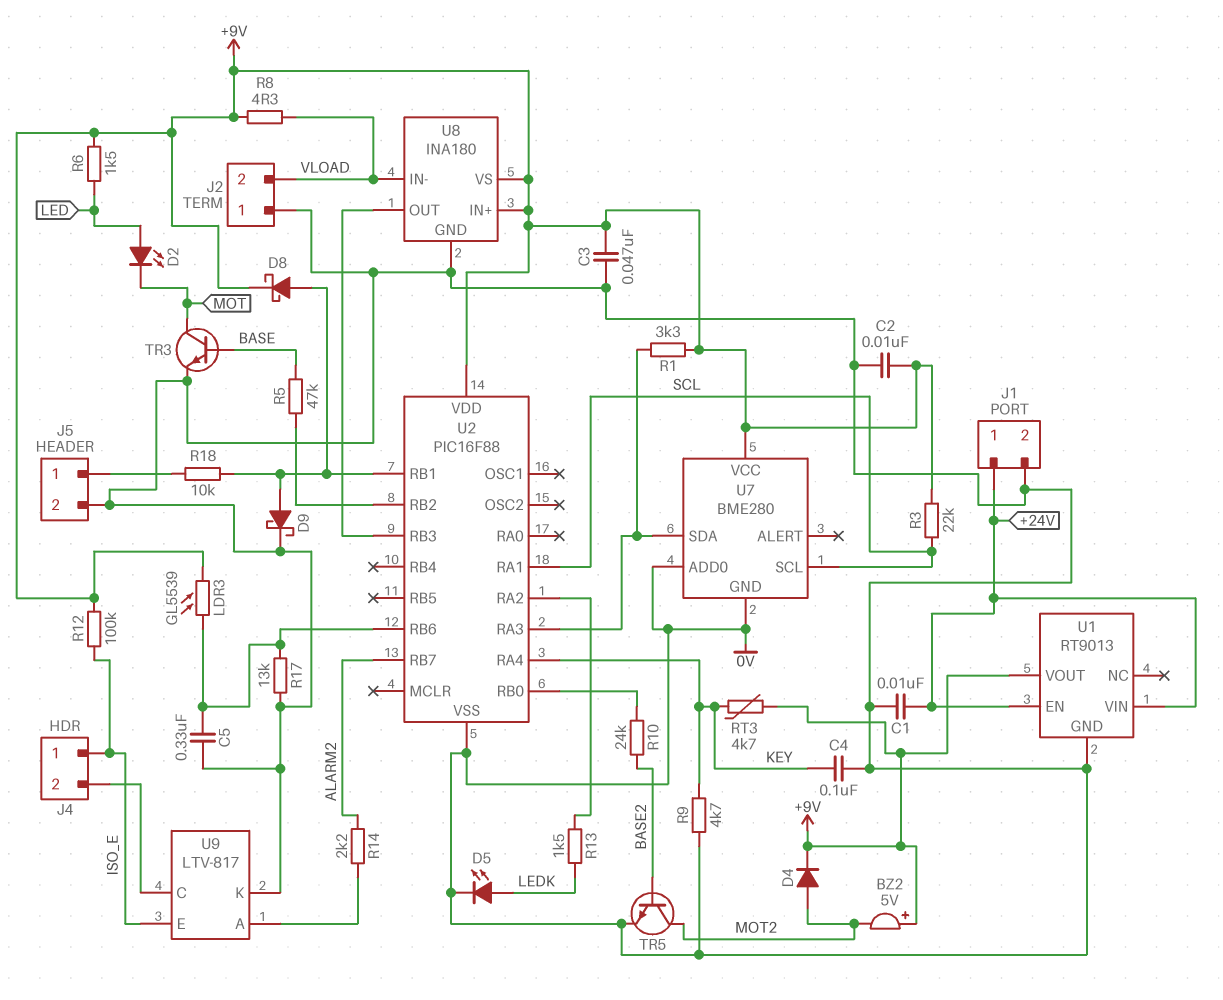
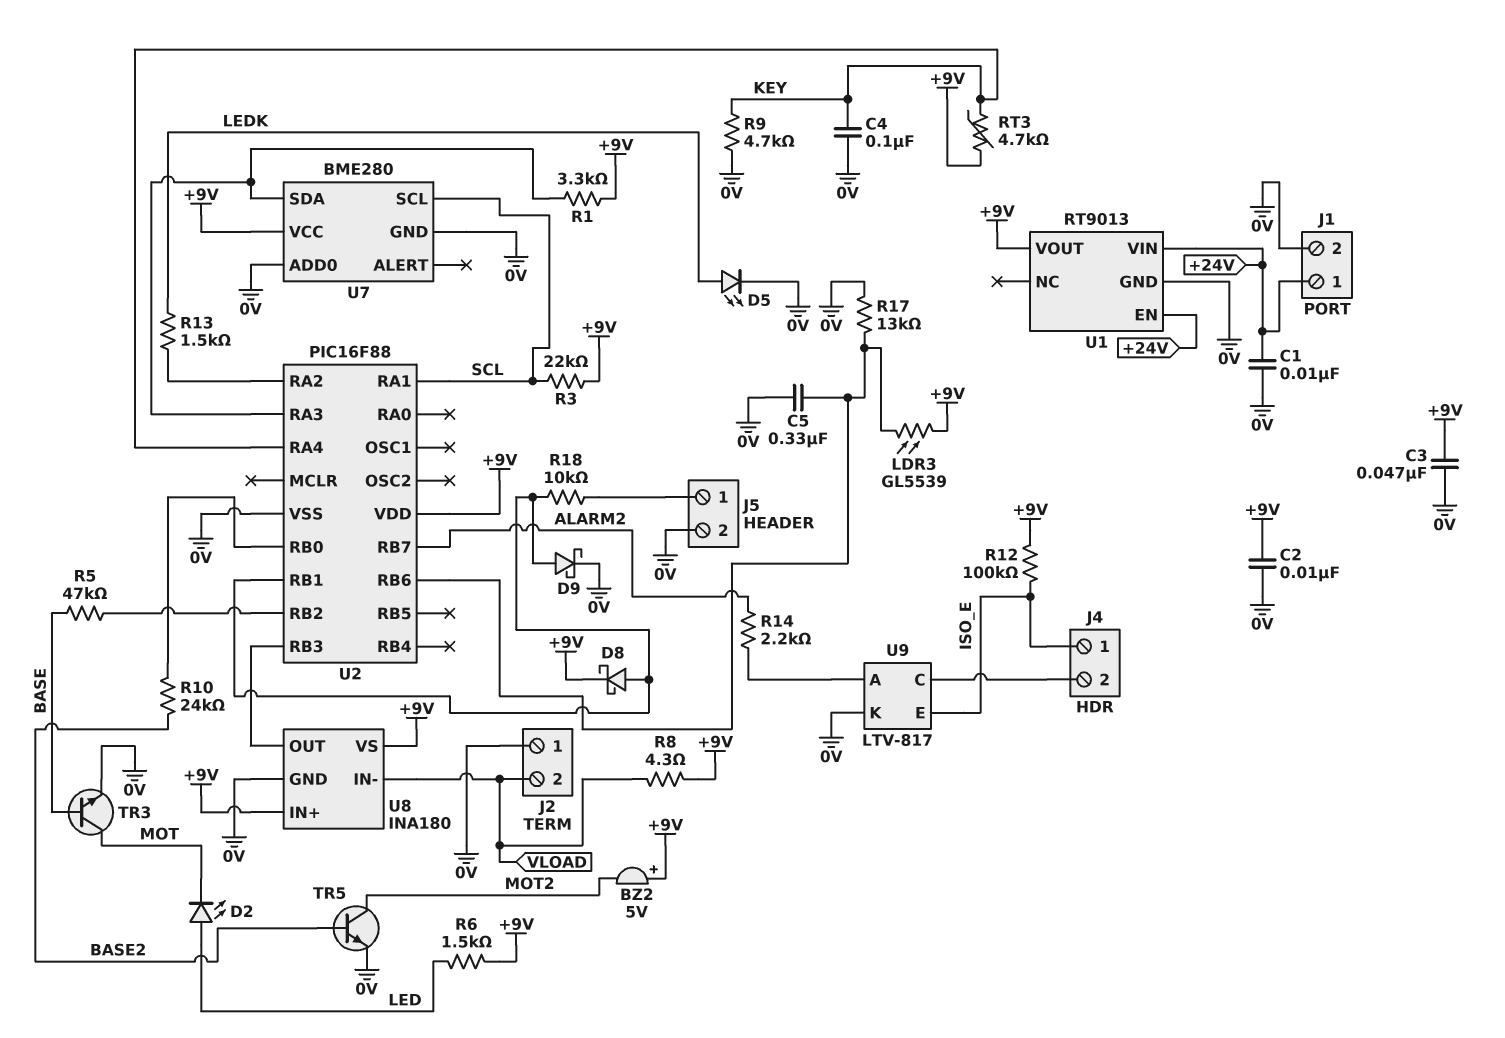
D4: diode (A MOT2, K +9V) -> none

